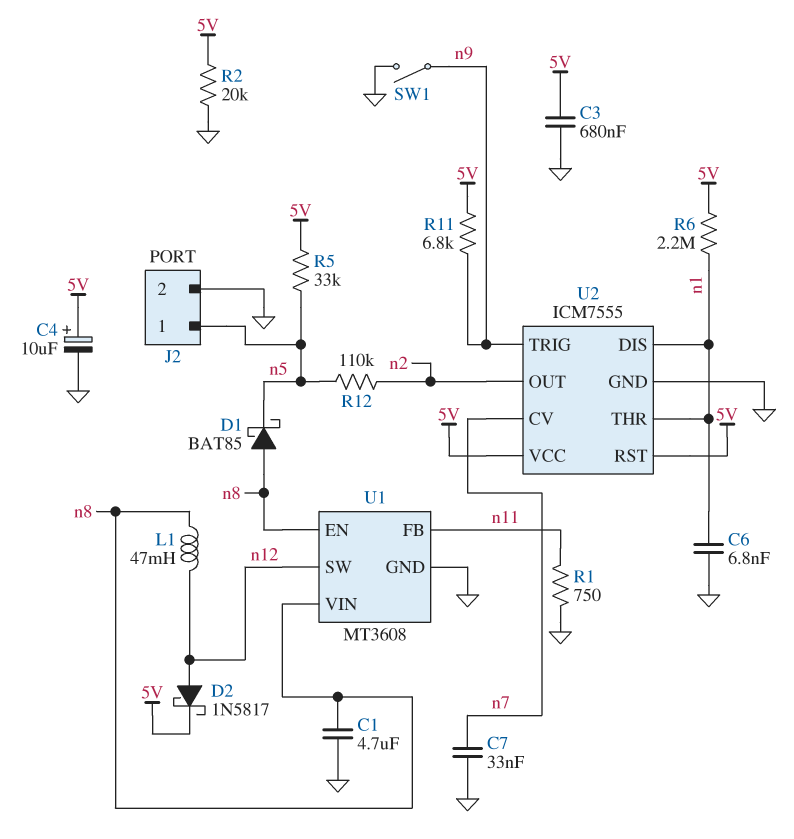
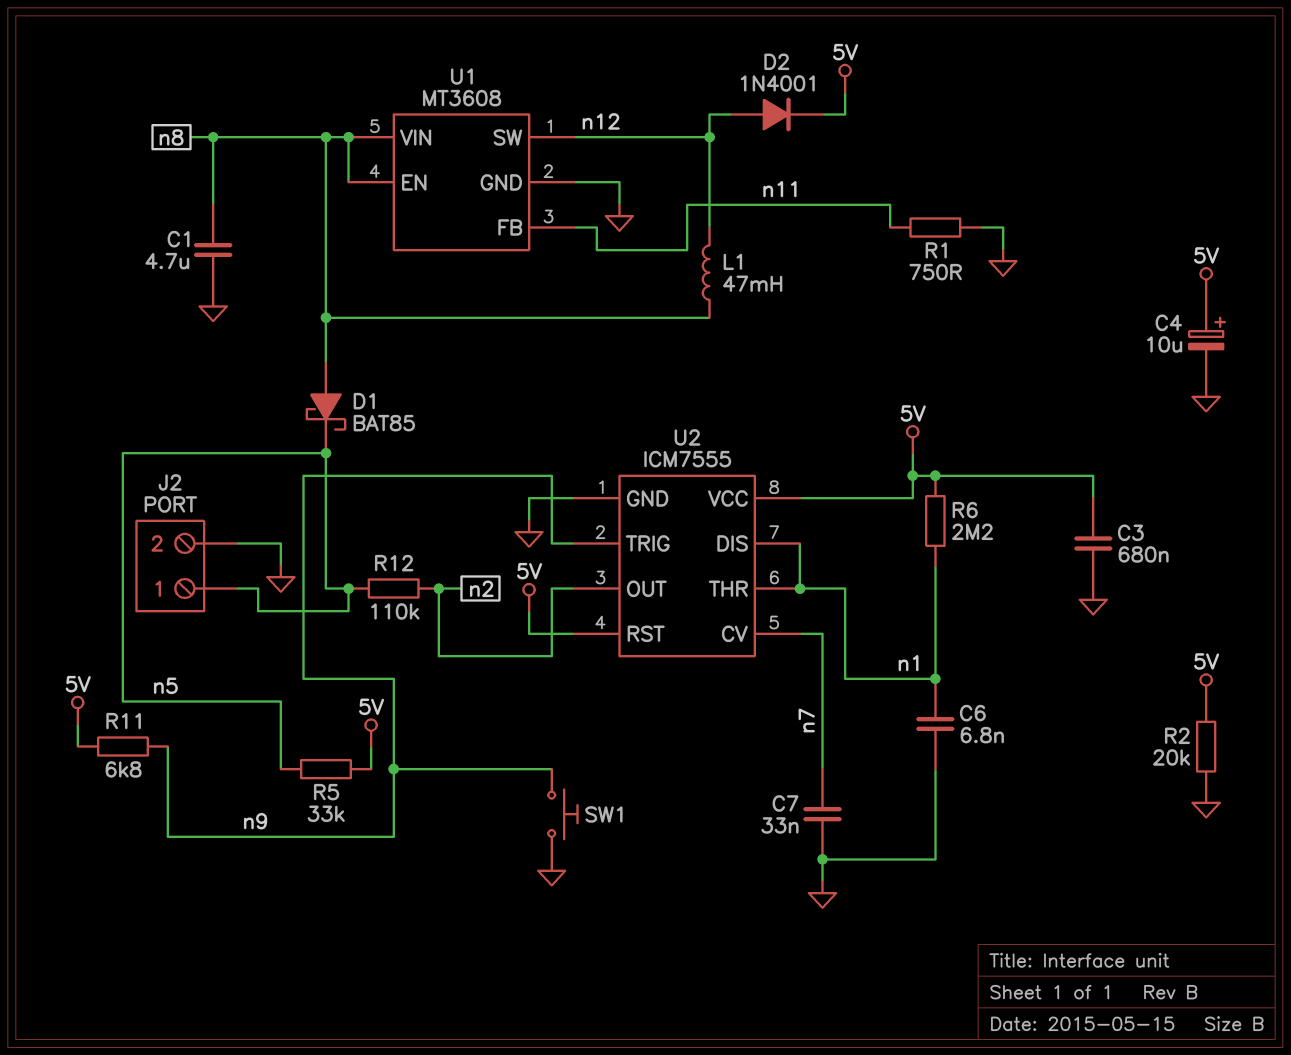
D2: schottky 1N5817 (A n12, K 5V) -> diode 1N4001 (A n12, K 5V)
SW1: switch (GND, n9) -> button (GND, n9)

